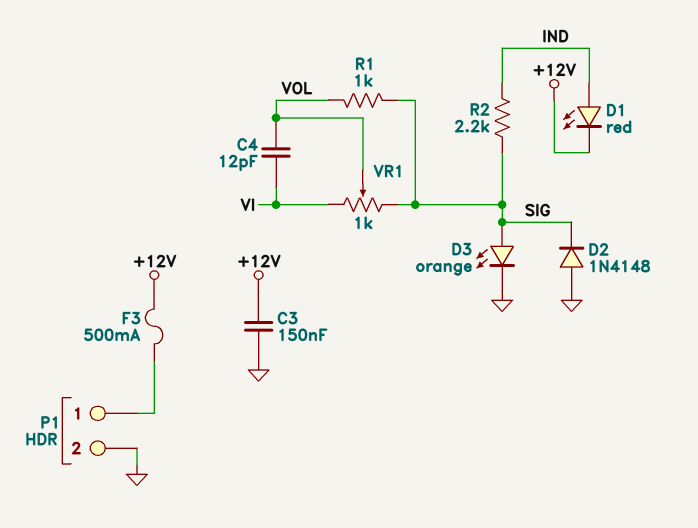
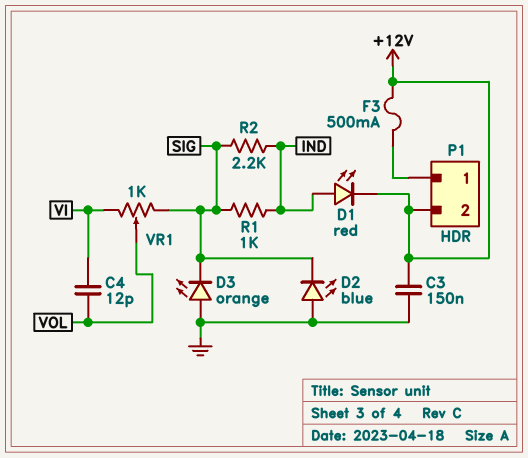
D2: diode 1N4148 (A GND, K SIG) -> LED blue (A GND, K SIG)
D3: LED orange (A SIG, K GND) -> LED orange (A GND, K SIG)
P1 pin 2: GND -> +12V
R1: 1k (SIG, VOL) -> 1k (IND, SIG)

